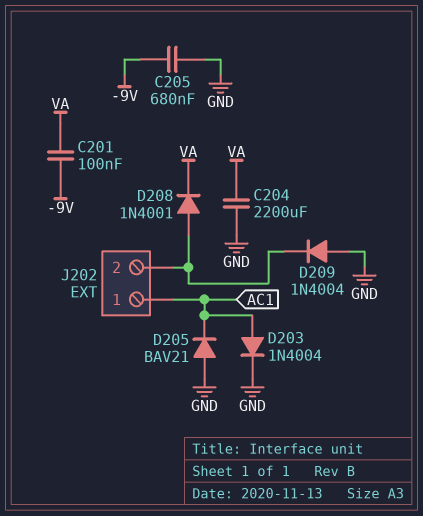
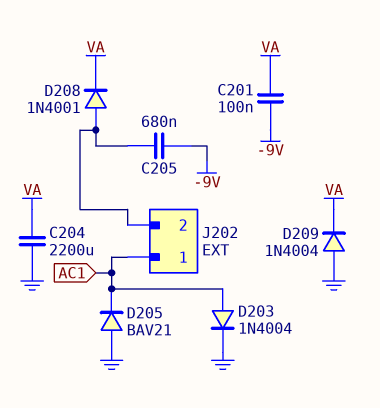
C205: 680nF (-9V, GND) -> 680nF (-9V, J202/2)
D209: diode 1N4004 (A GND, K J202/2) -> diode 1N4004 (A GND, K VA)

